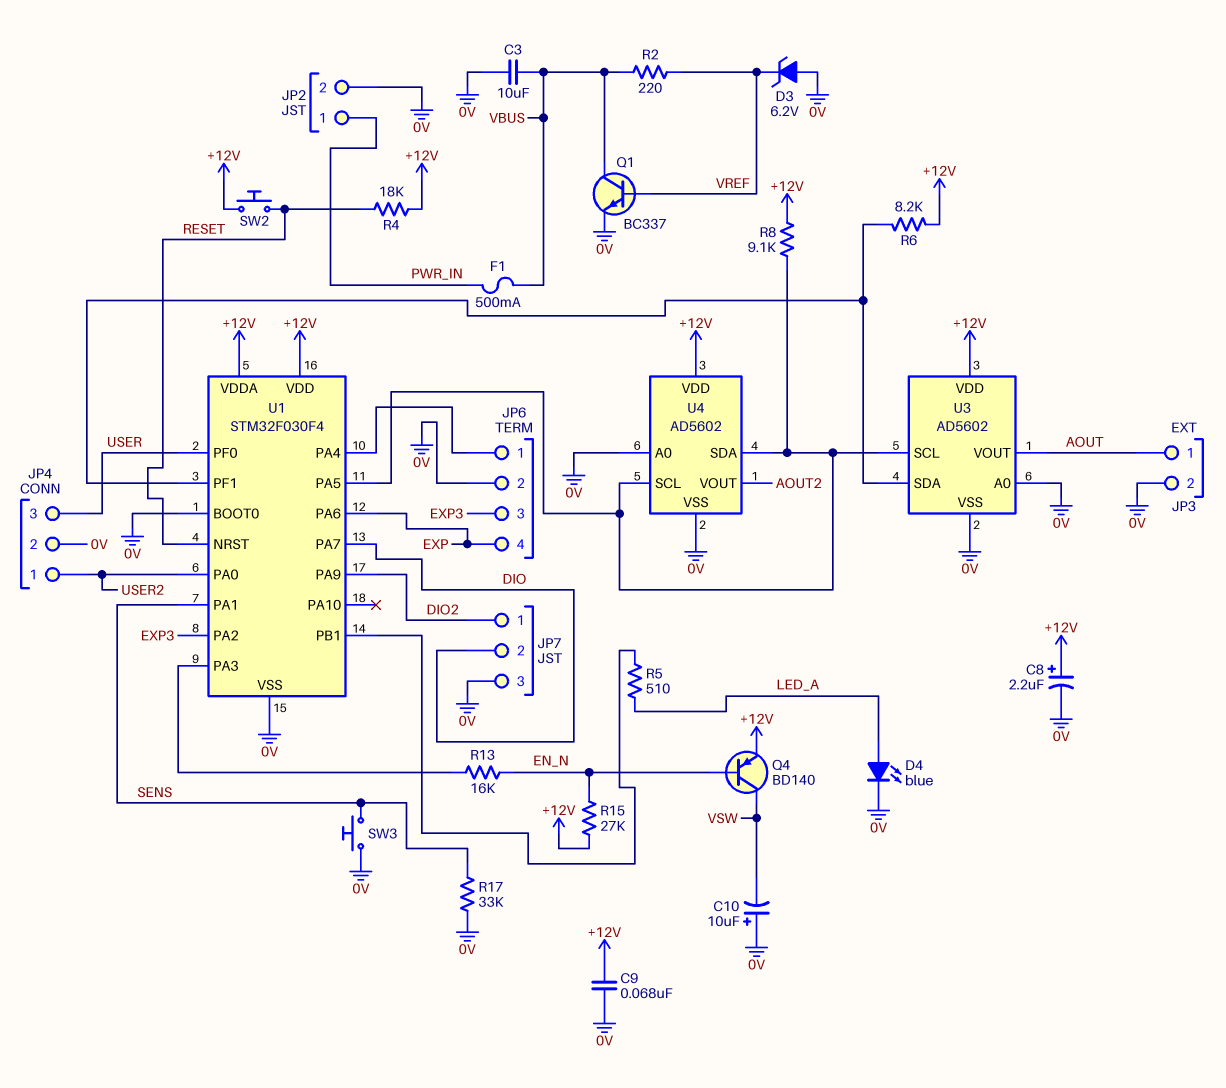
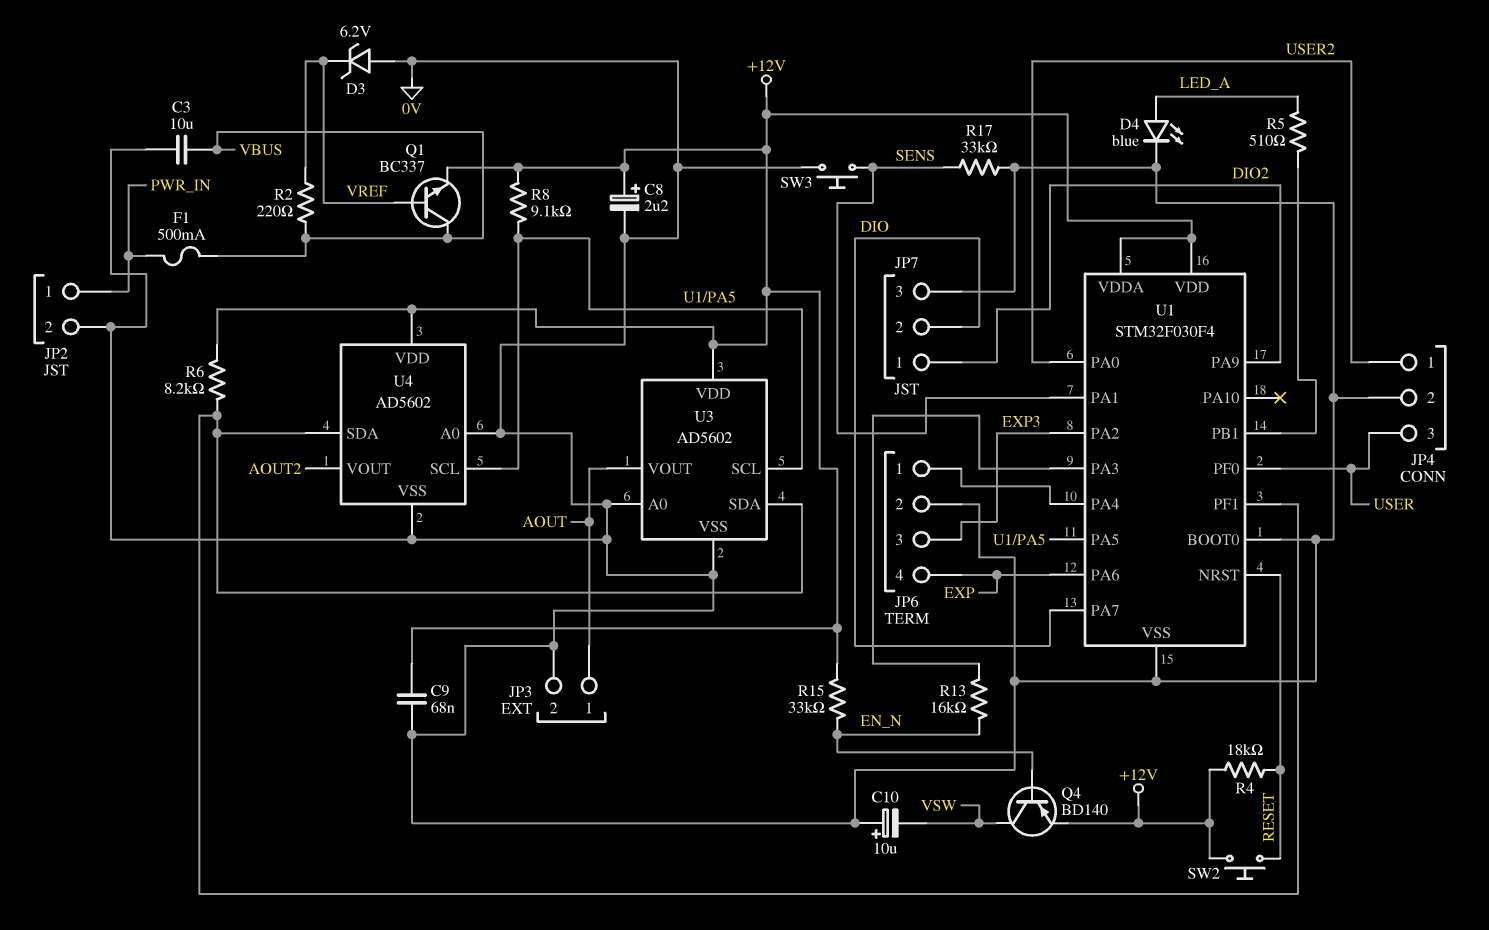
Q1: NPN BC337 (B VREF, C VBUS, E 0V) -> NPN BC337 (B VREF, C VBUS, E +12V)
R15: 27k (+12V, EN_N) -> 33k (+12V, EN_N)
U4 pin SDA: U1/PA5 -> U1/PF1

